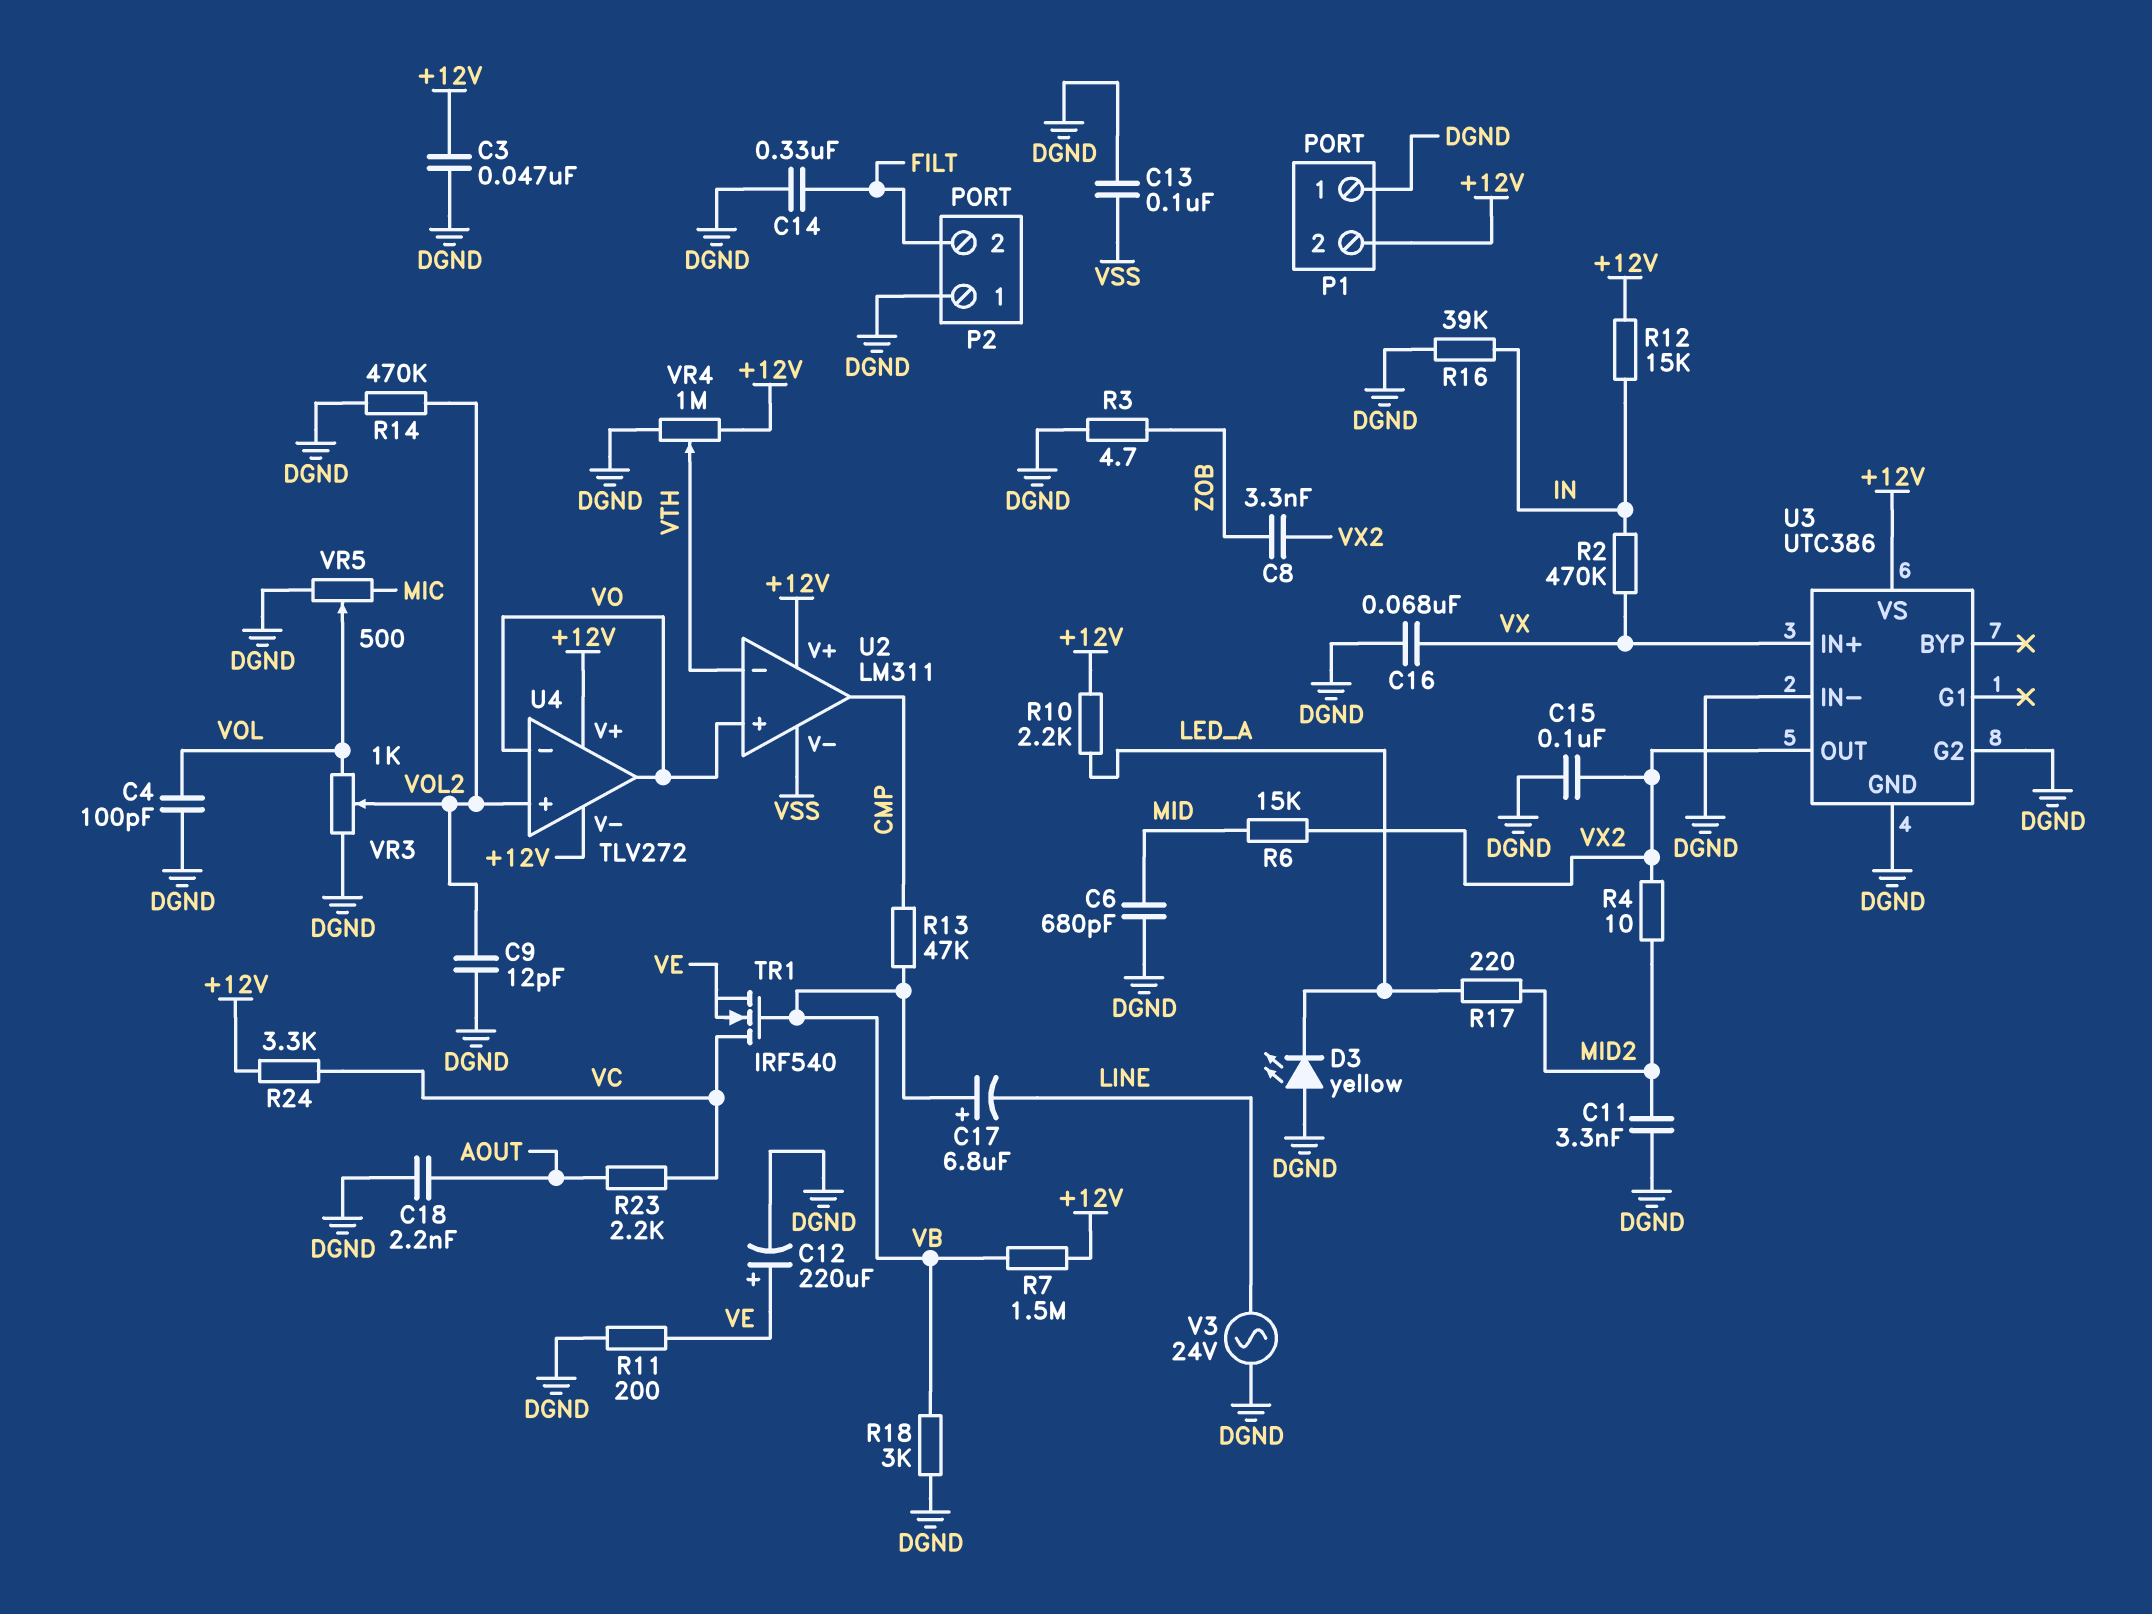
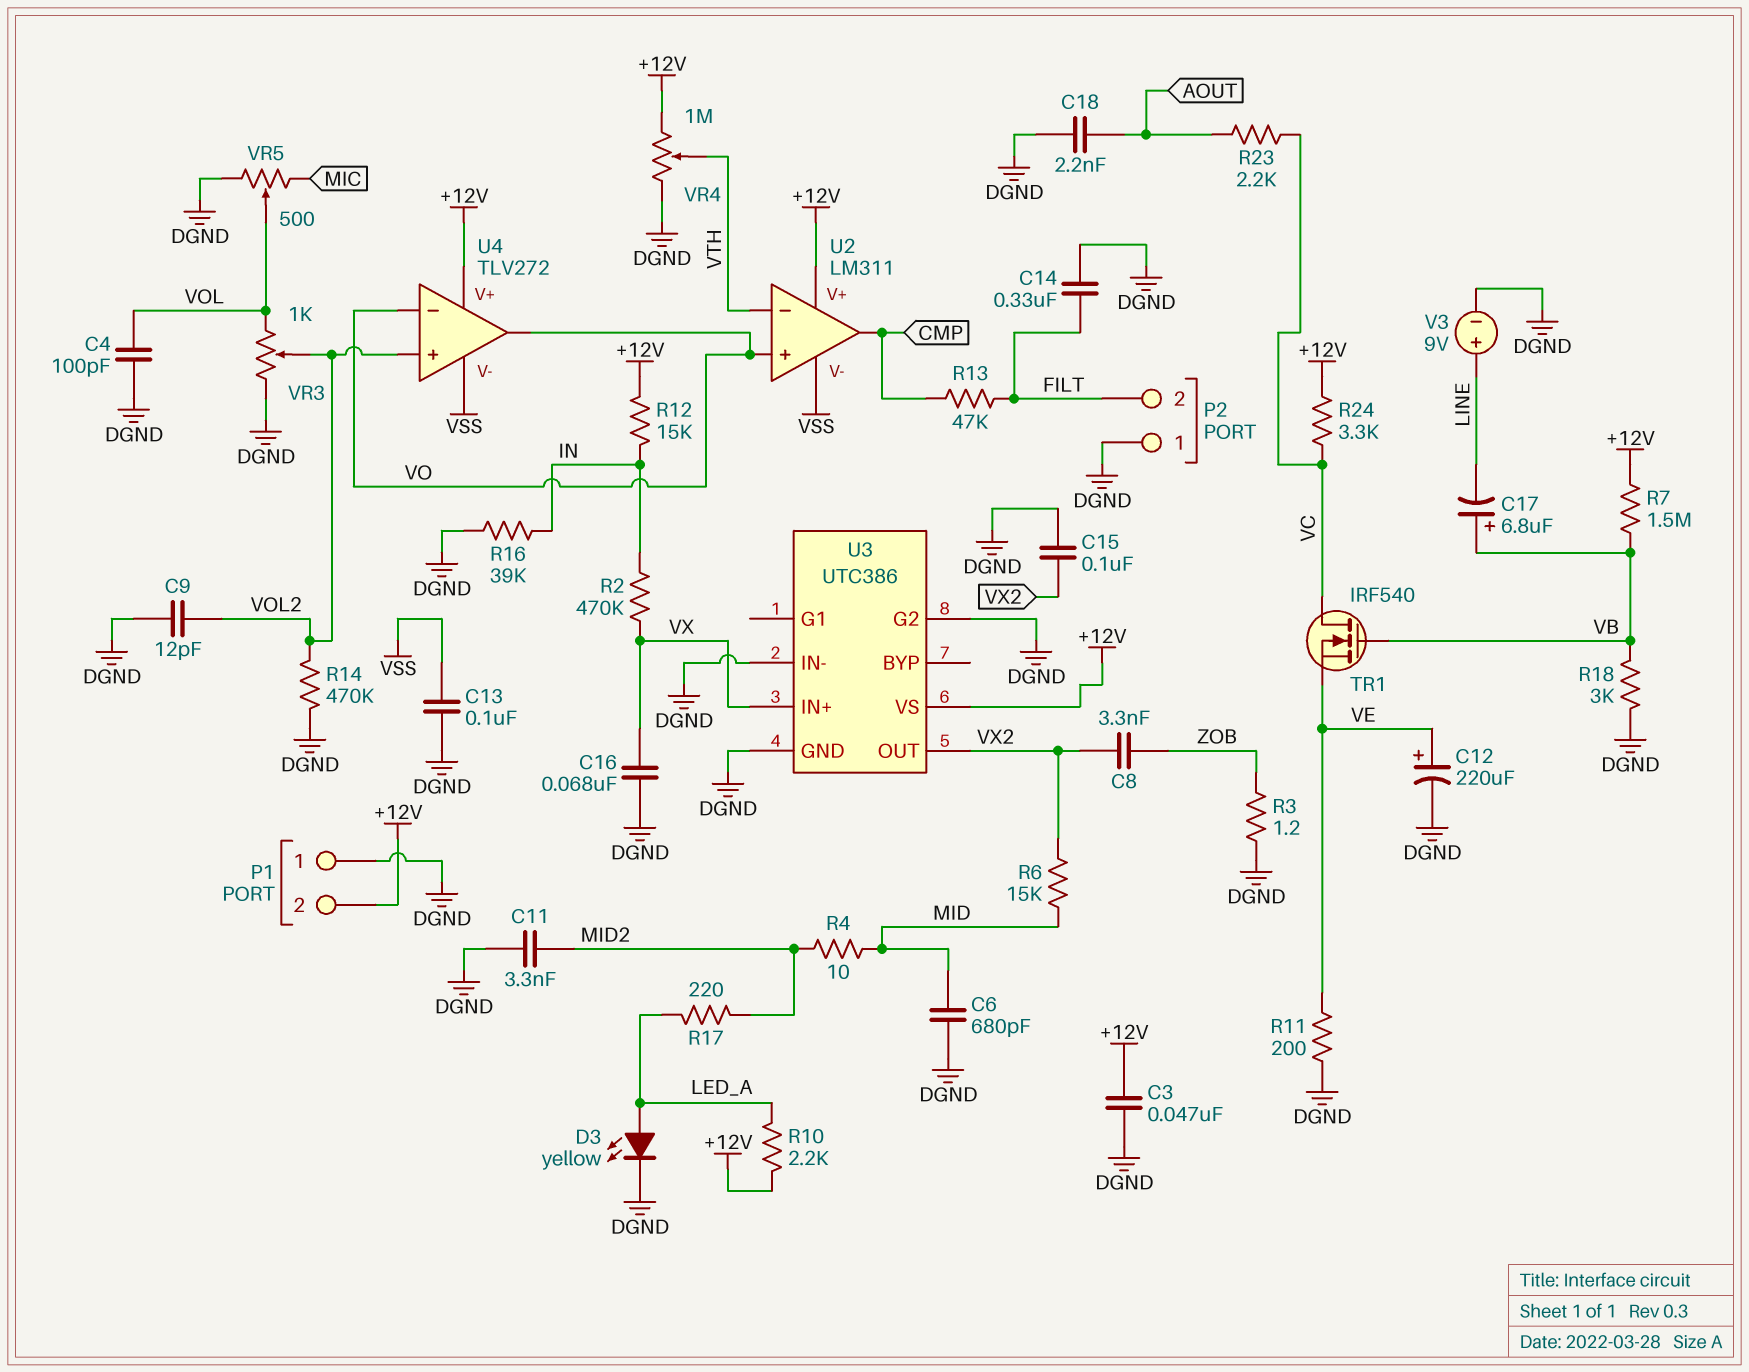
D3: LED yellow (A DGND, K LED_A) -> LED yellow (A LED_A, K DGND)
R3: 4.7 (DGND, ZOB) -> 1.2 (DGND, ZOB)
R4: 10 (MID2, VX2) -> 10 (MID, MID2)
R13: 47k (CMP, VB) -> 47k (CMP, FILT)
U4 pin V-: +12V -> VSS
V3: AC 24V (DGND, LINE) -> 9V (plus LINE, minus DGND)

